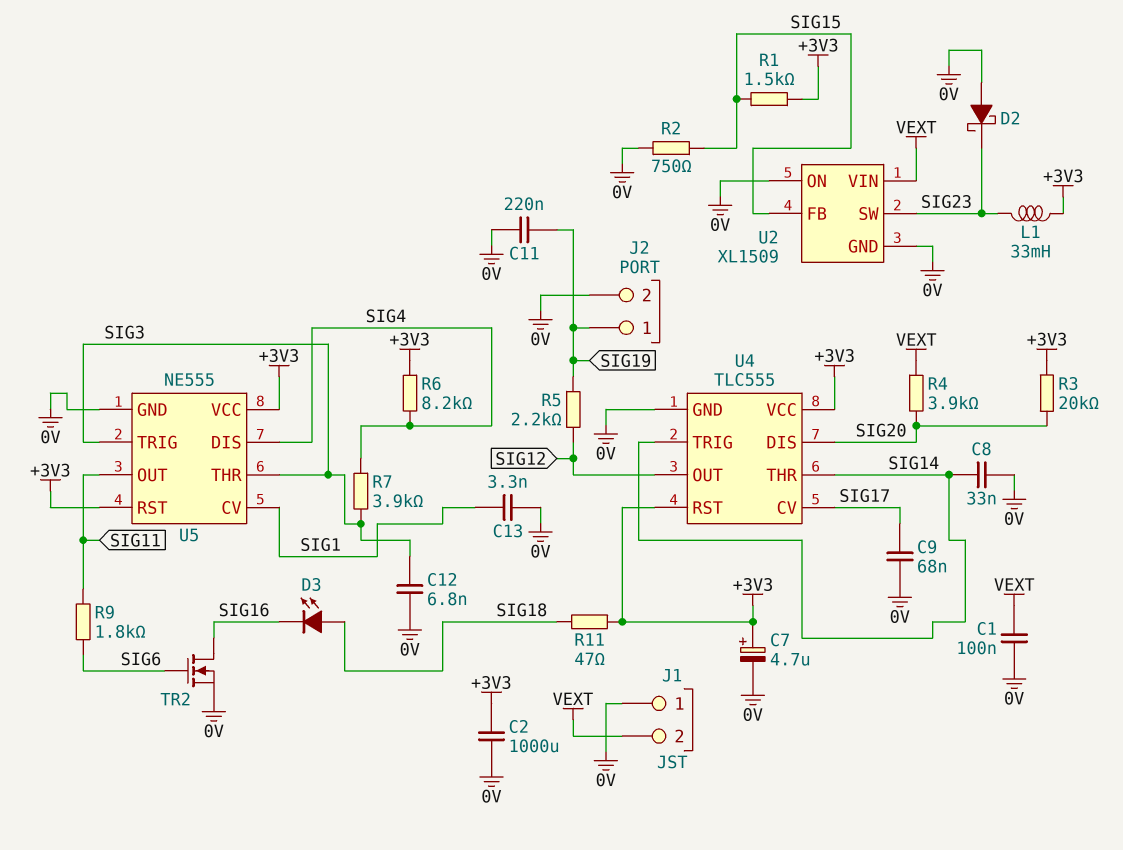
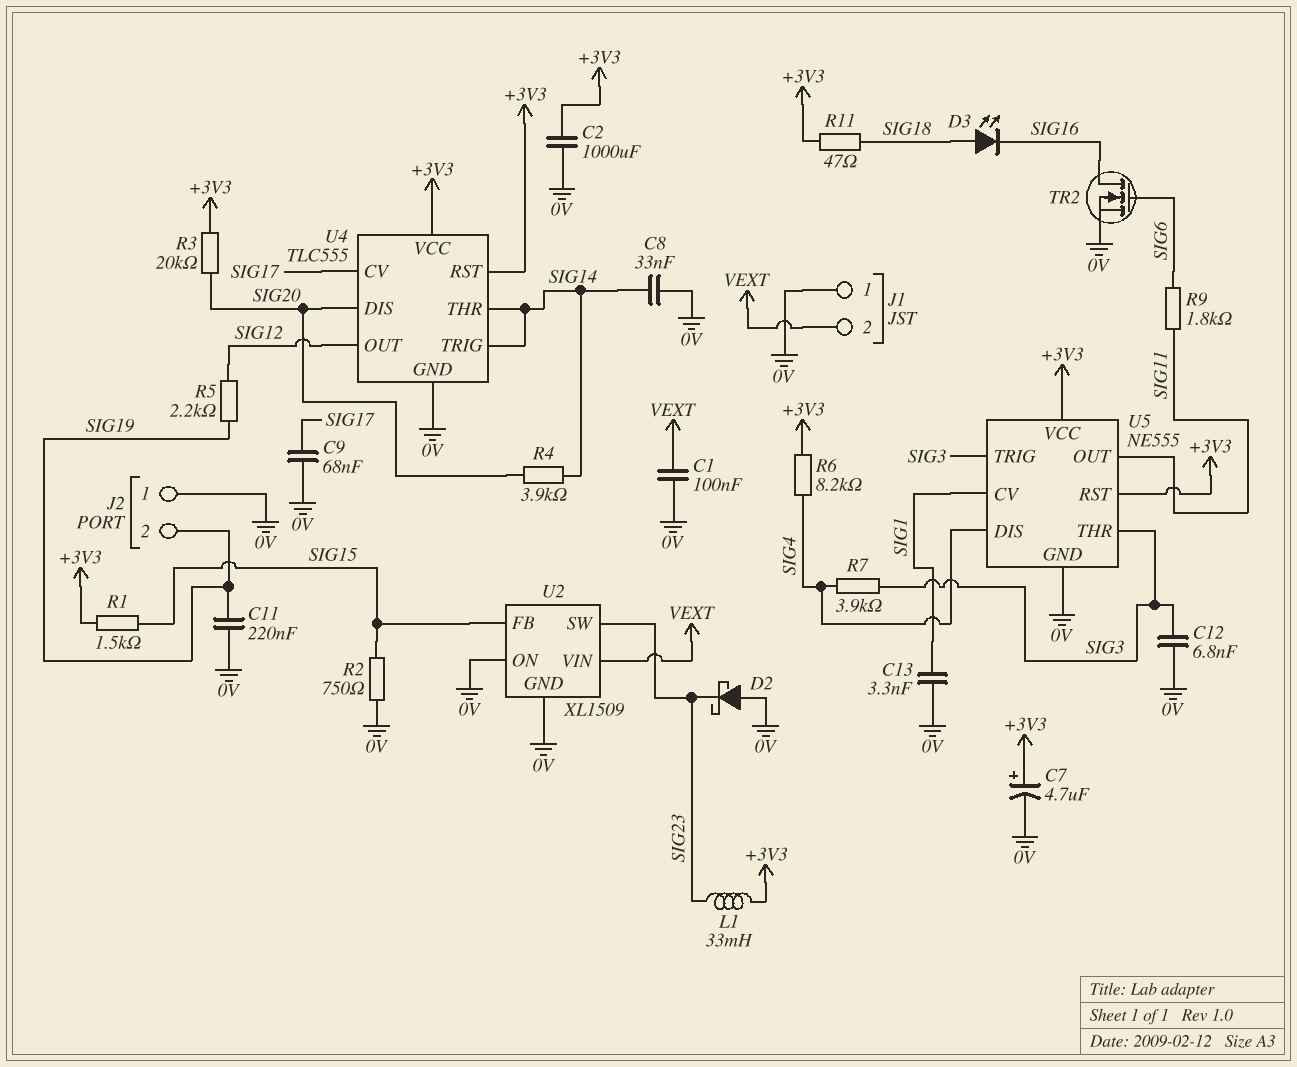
J2 pin 1: SIG19 -> 0V
J2 pin 2: 0V -> SIG19
R4: 3.9k (SIG20, VEXT) -> 3.9k (SIG14, SIG20)

